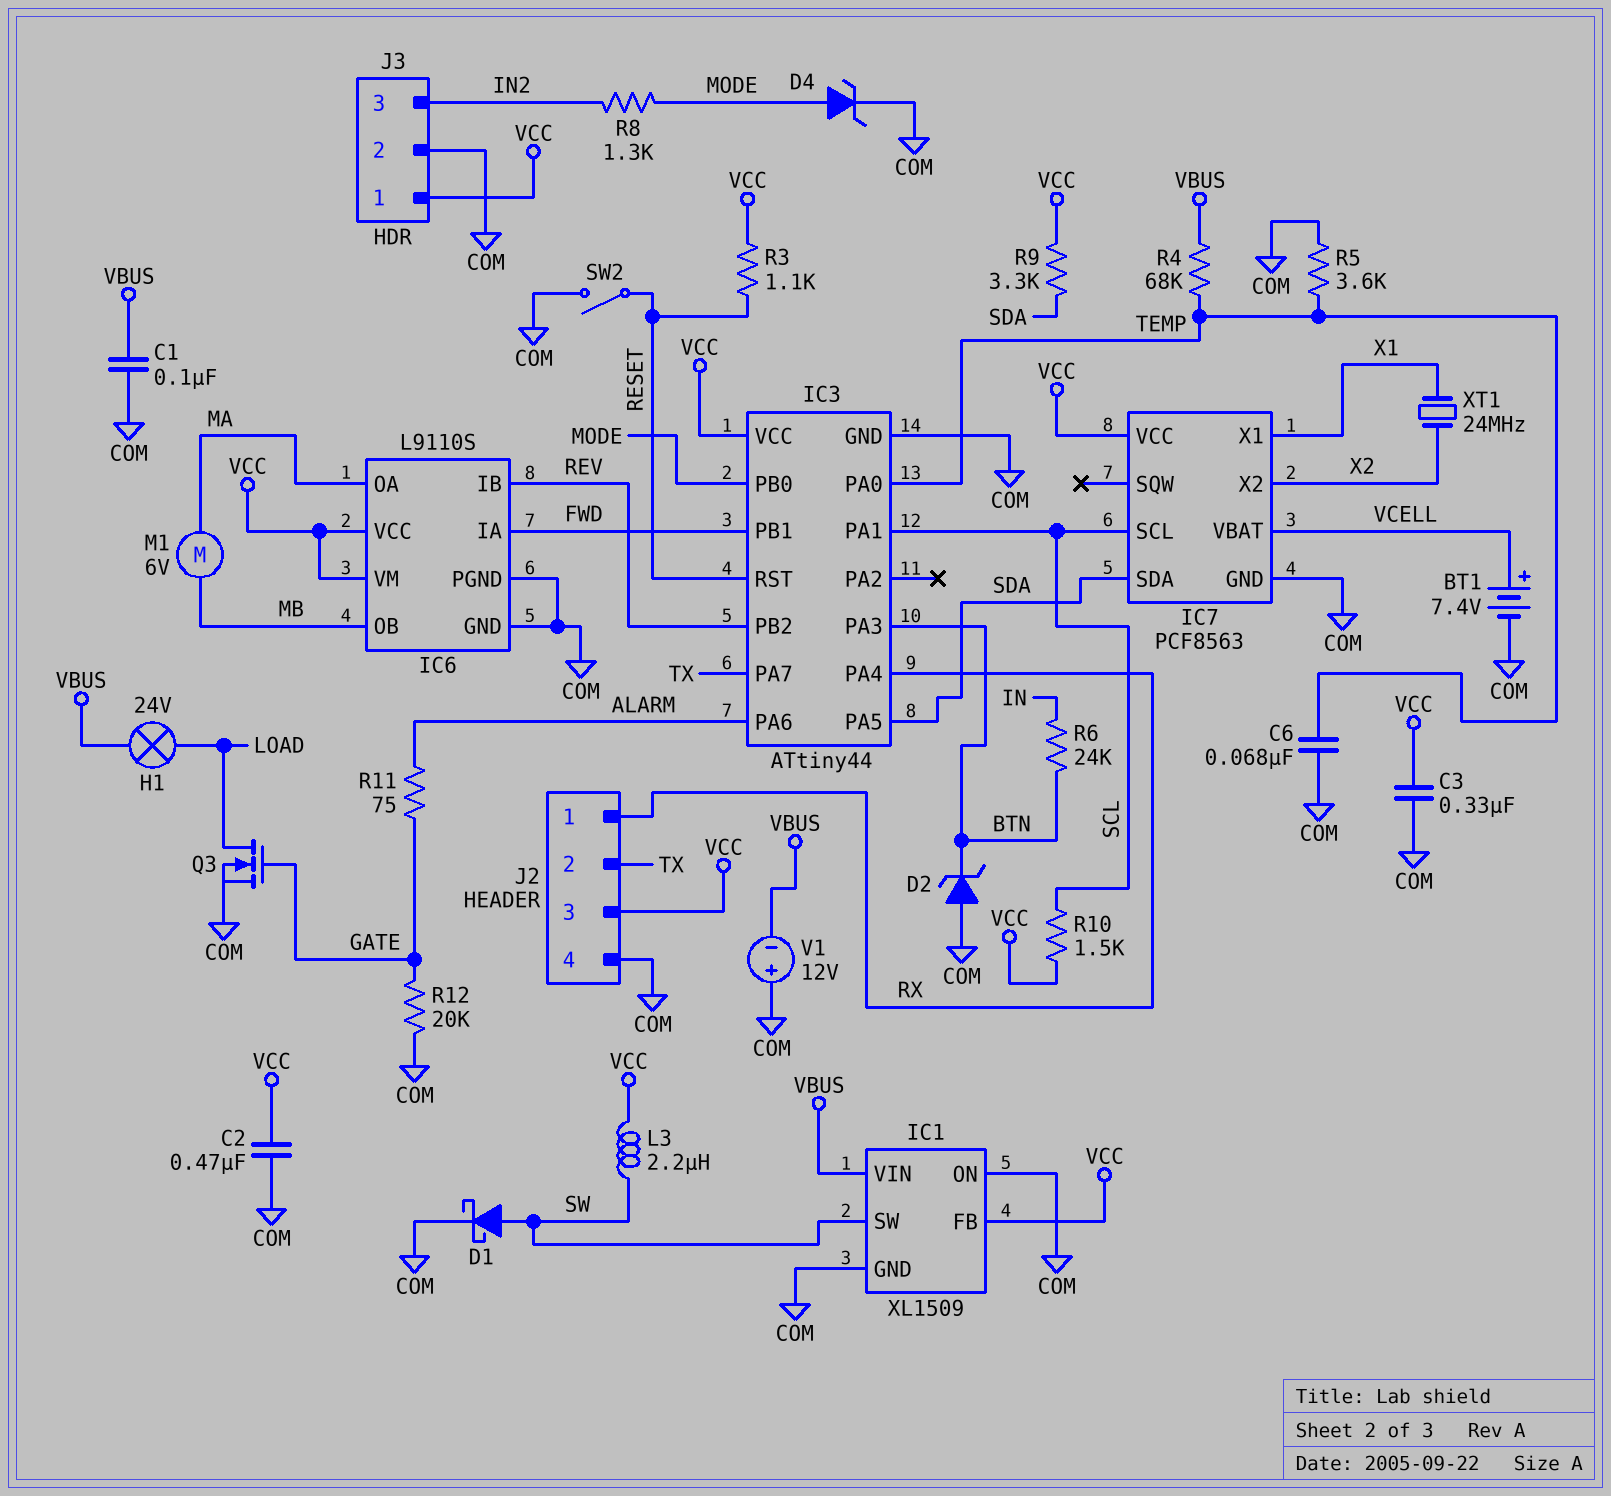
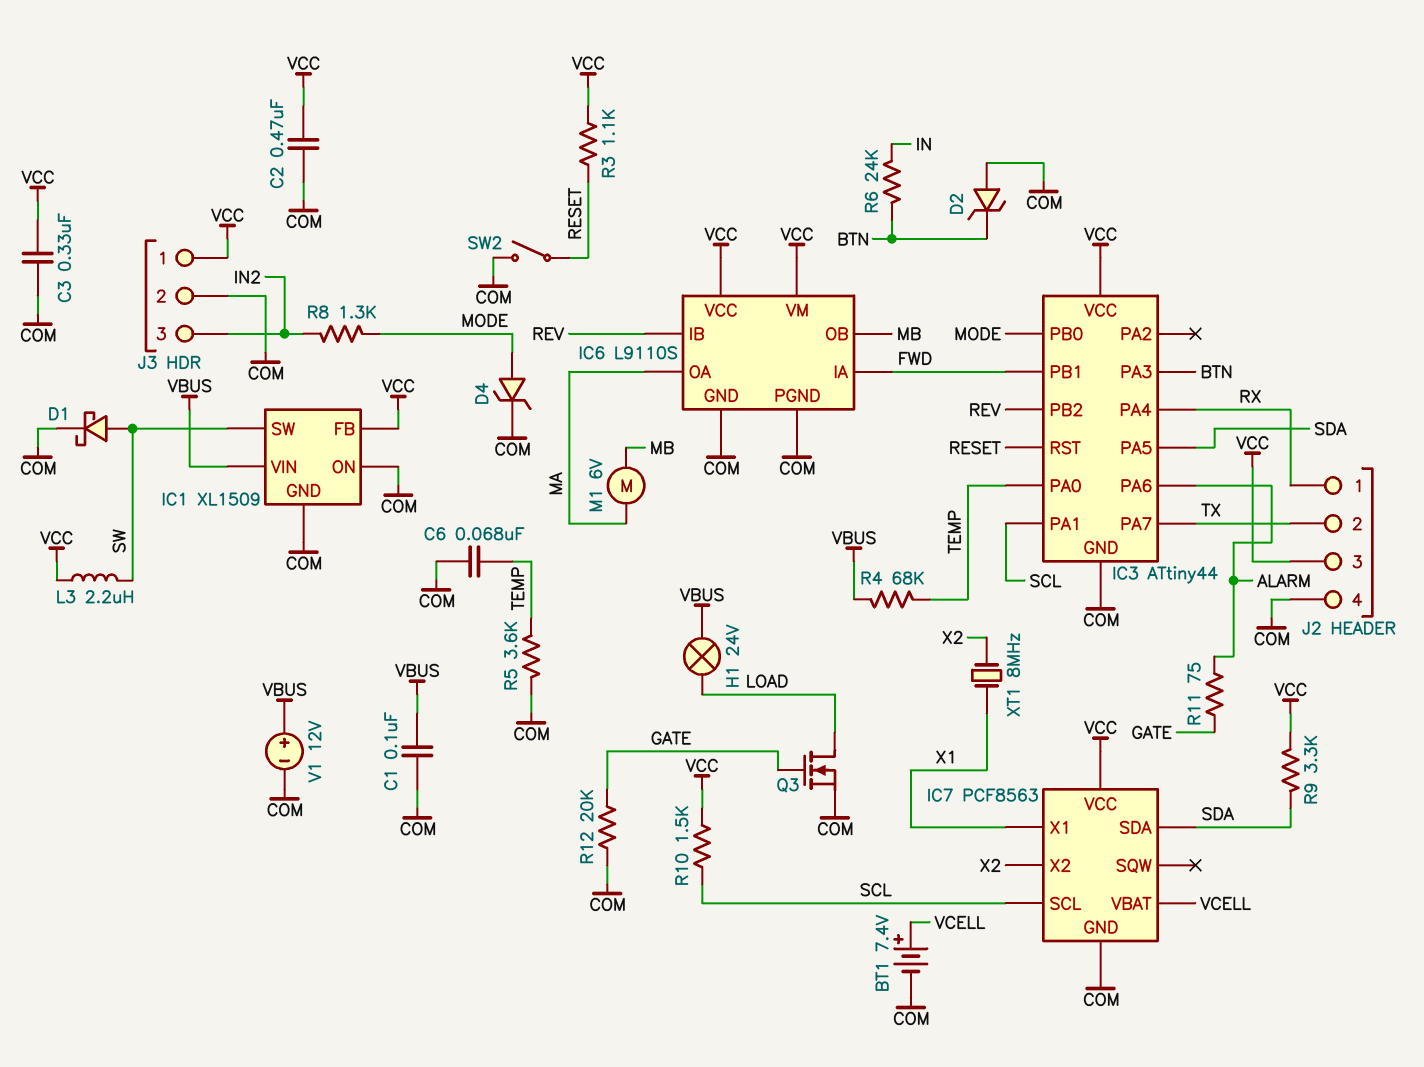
V1: 12V (plus COM, minus VBUS) -> 12V (plus VBUS, minus COM)
XT1: 24MHz (X1, X2) -> 8MHz (X1, X2)

